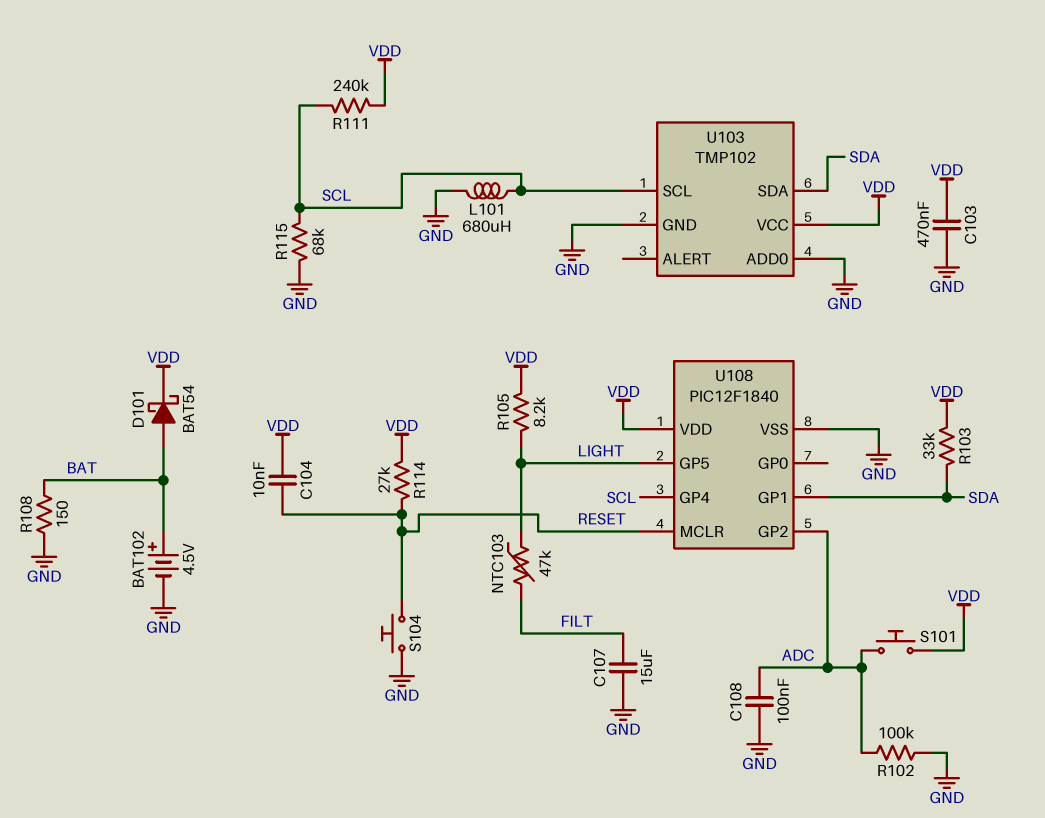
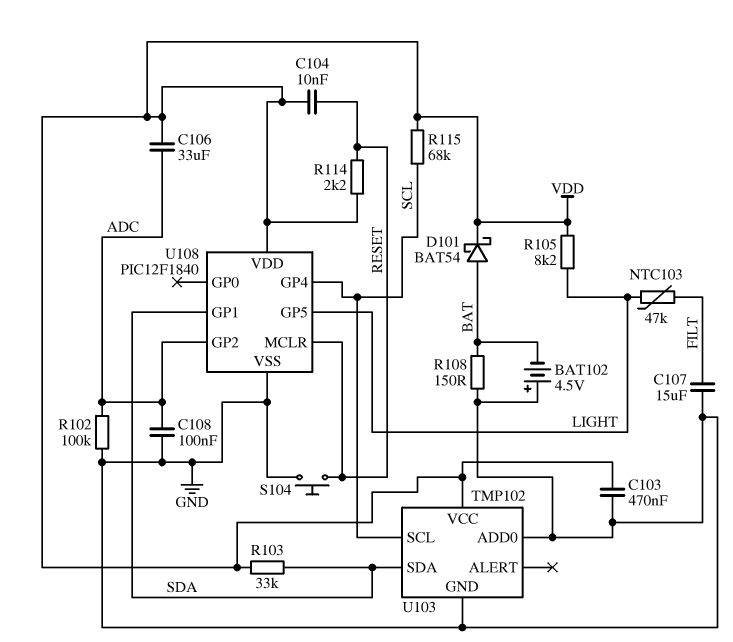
BAT102: 4.5V (plus BAT, minus GND) -> 4.5V (plus GND, minus BAT)
C106: none -> 33uF (ADC, VDD)
L101: 680uH (GND, SCL) -> none
R111: 240k (SCL, VDD) -> none
R114: 27k (RESET, VDD) -> 2.2k (RESET, VDD)
R115: 68k (GND, SCL) -> 68k (SCL, VDD)
S101: button (ADC, VDD) -> none

